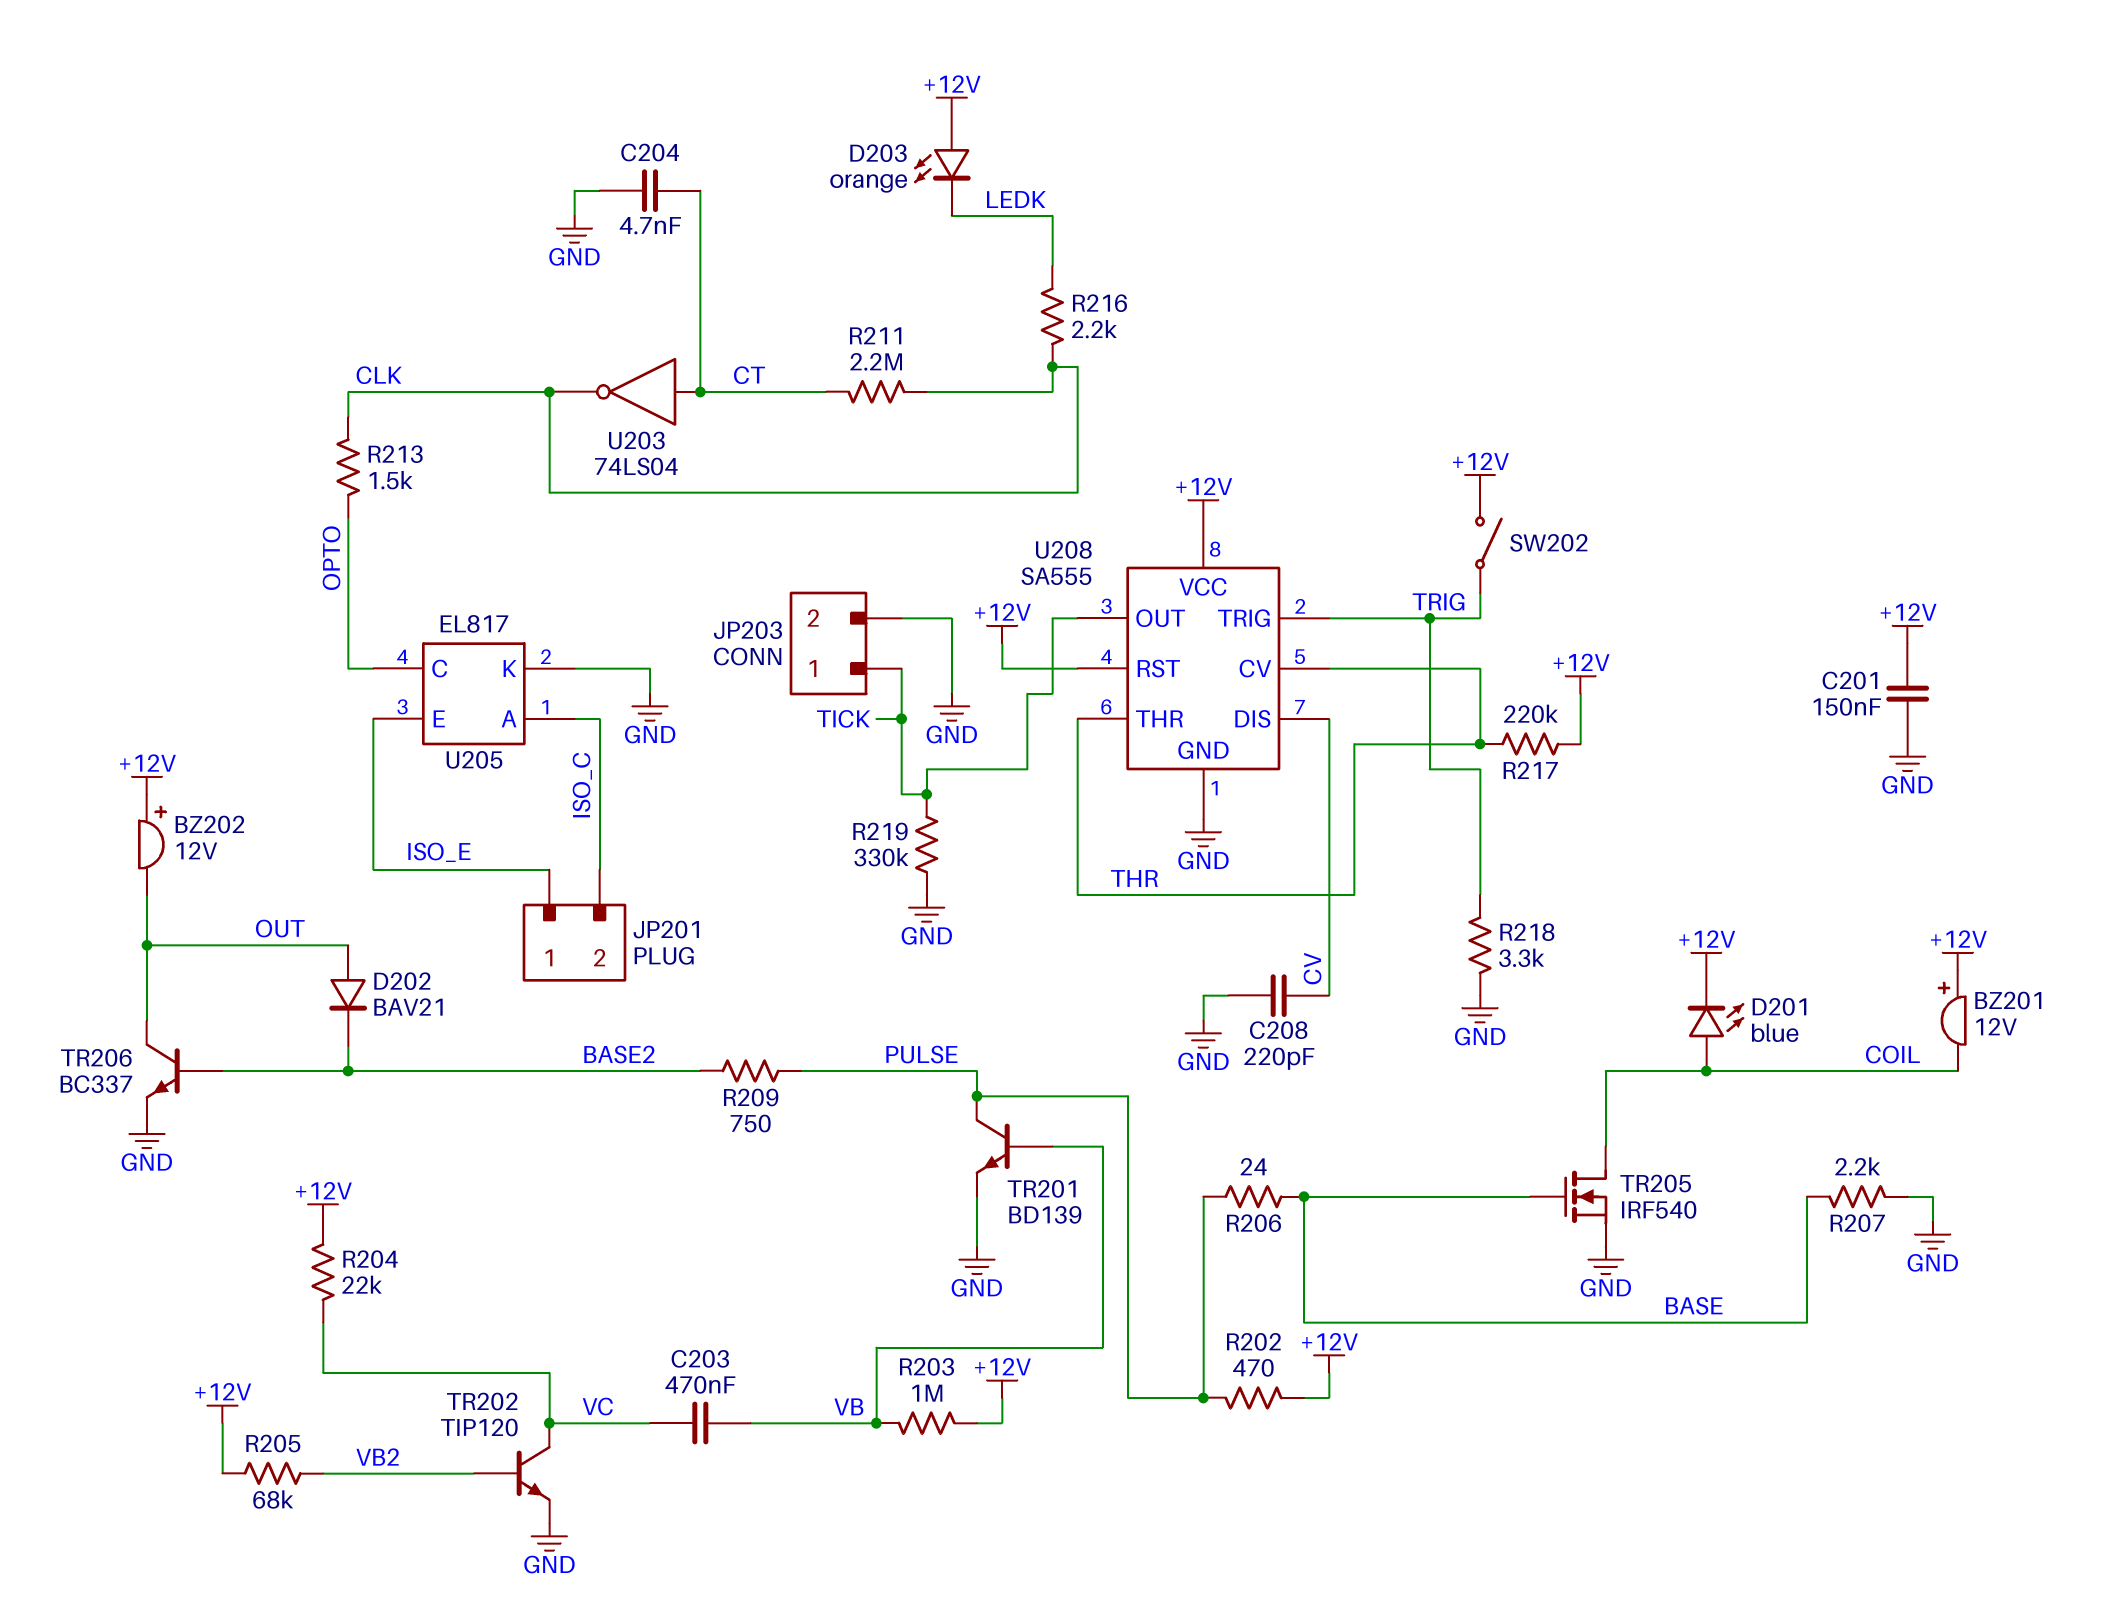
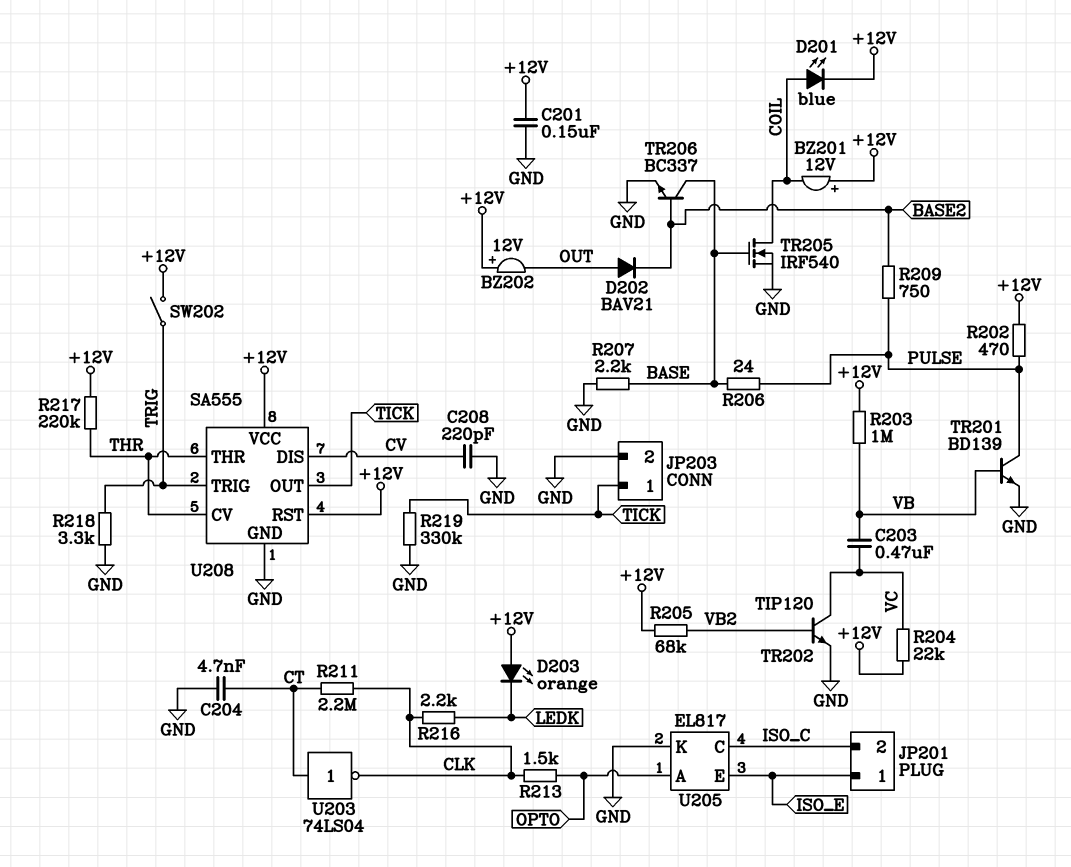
TR206: NPN BC337 (B BASE2, C OUT, E GND) -> NPN BC337 (B BASE2, C BASE, E GND)
U205 pin A: ISO_C -> OPTO
U205 pin C: OPTO -> ISO_C

